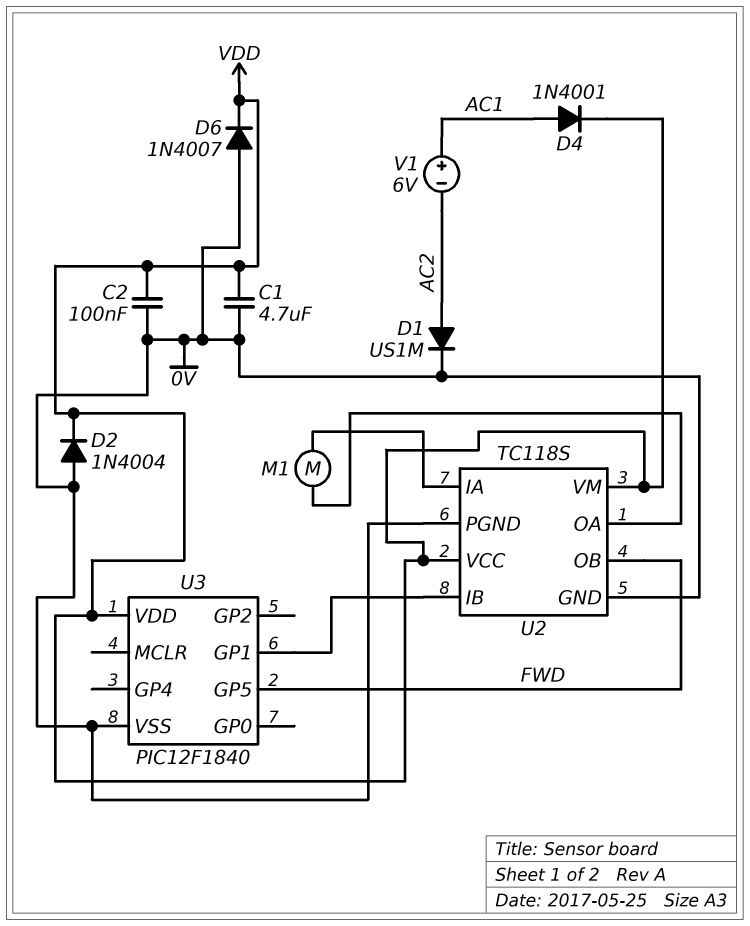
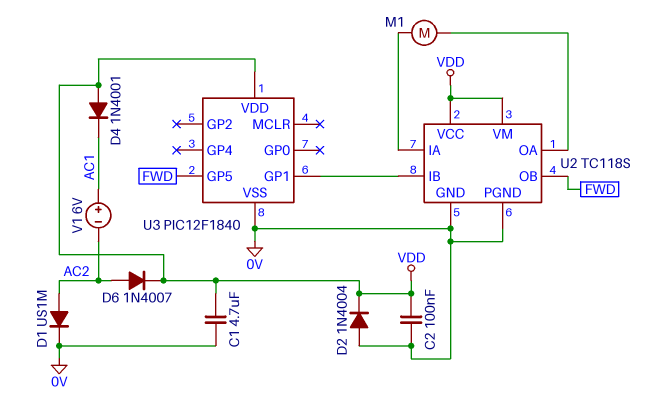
D4: diode 1N4001 (A AC1, K VDD) -> diode 1N4001 (A VDD, K AC1)
D6: diode 1N4007 (A 0V, K VDD) -> diode 1N4007 (A AC2, K VDD)

